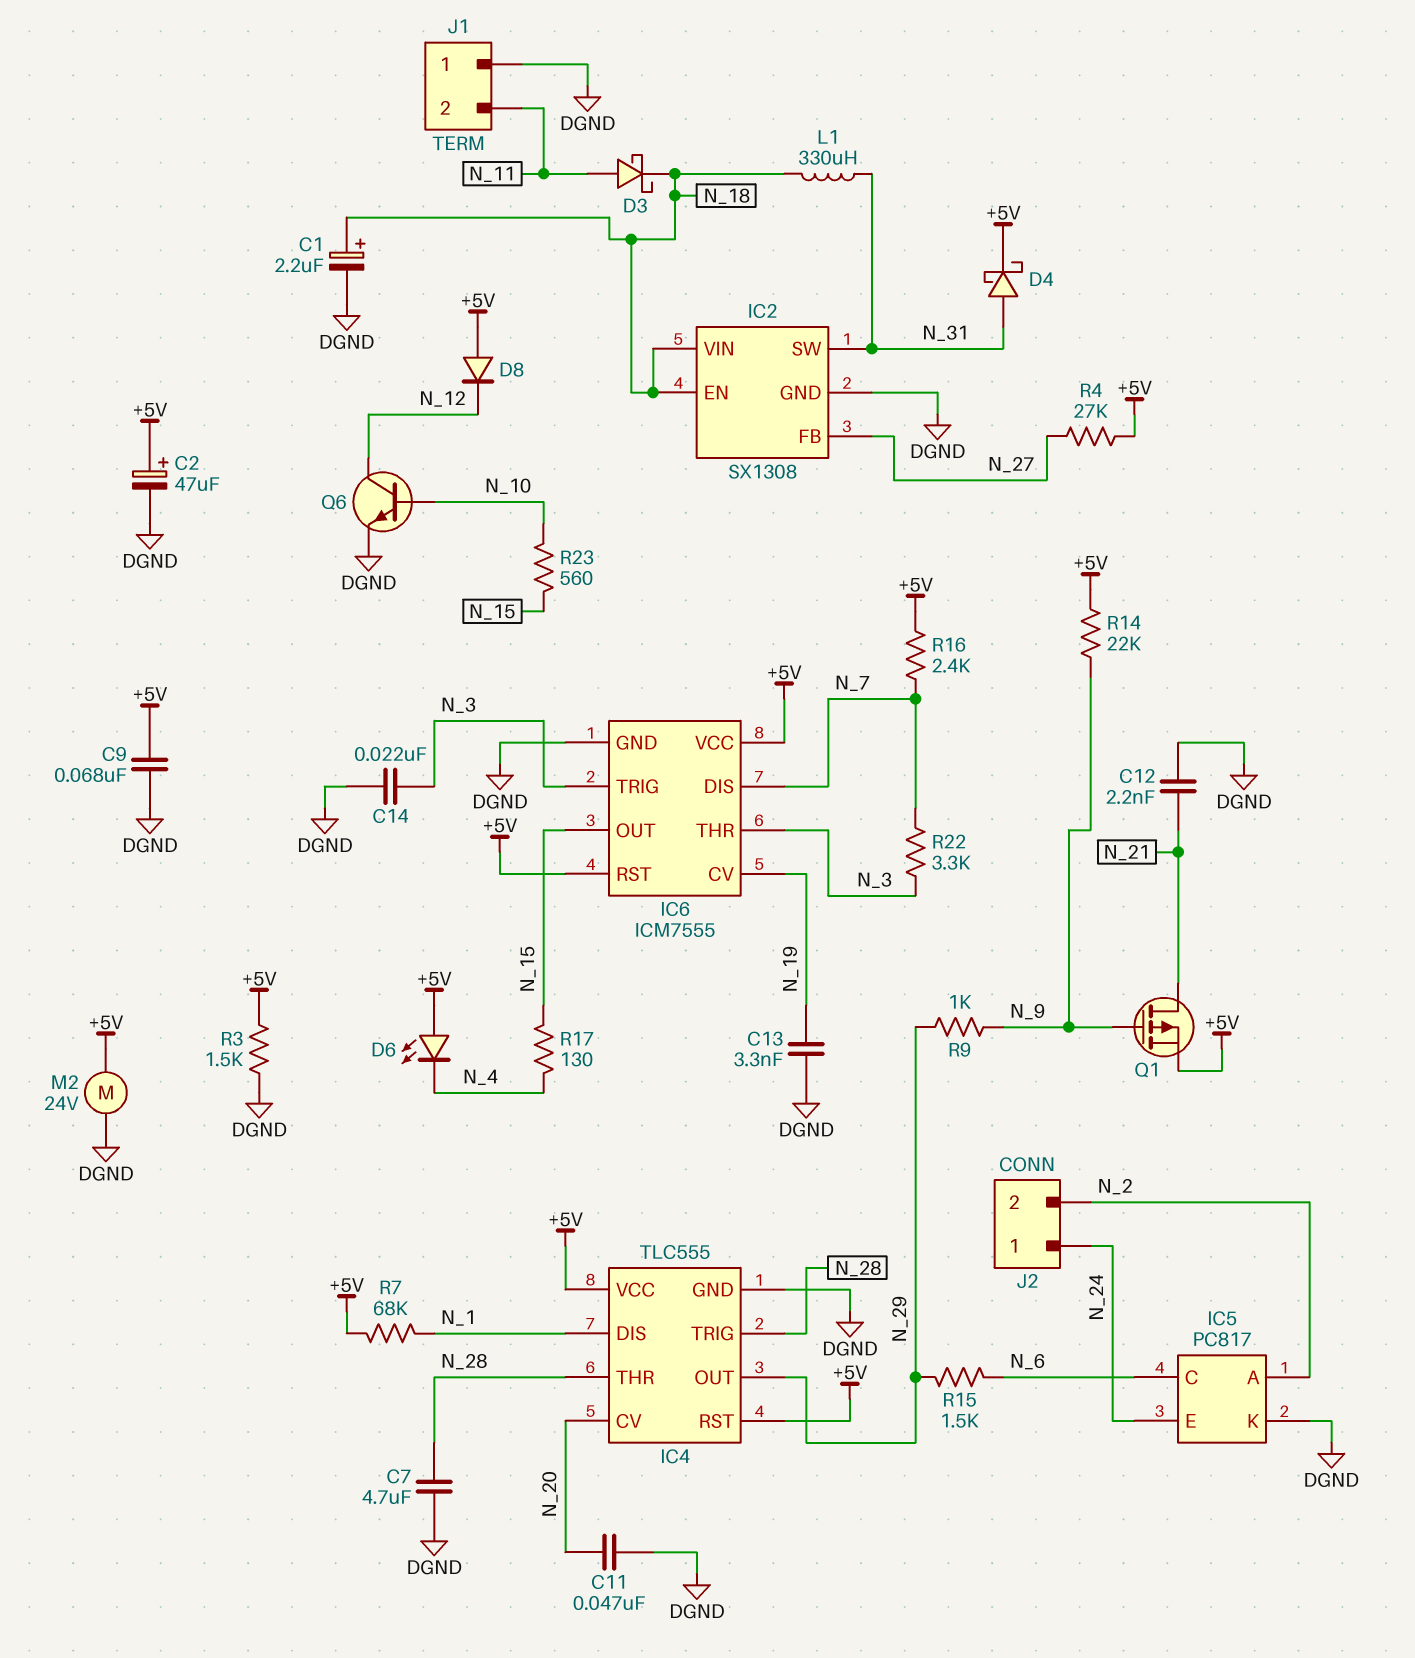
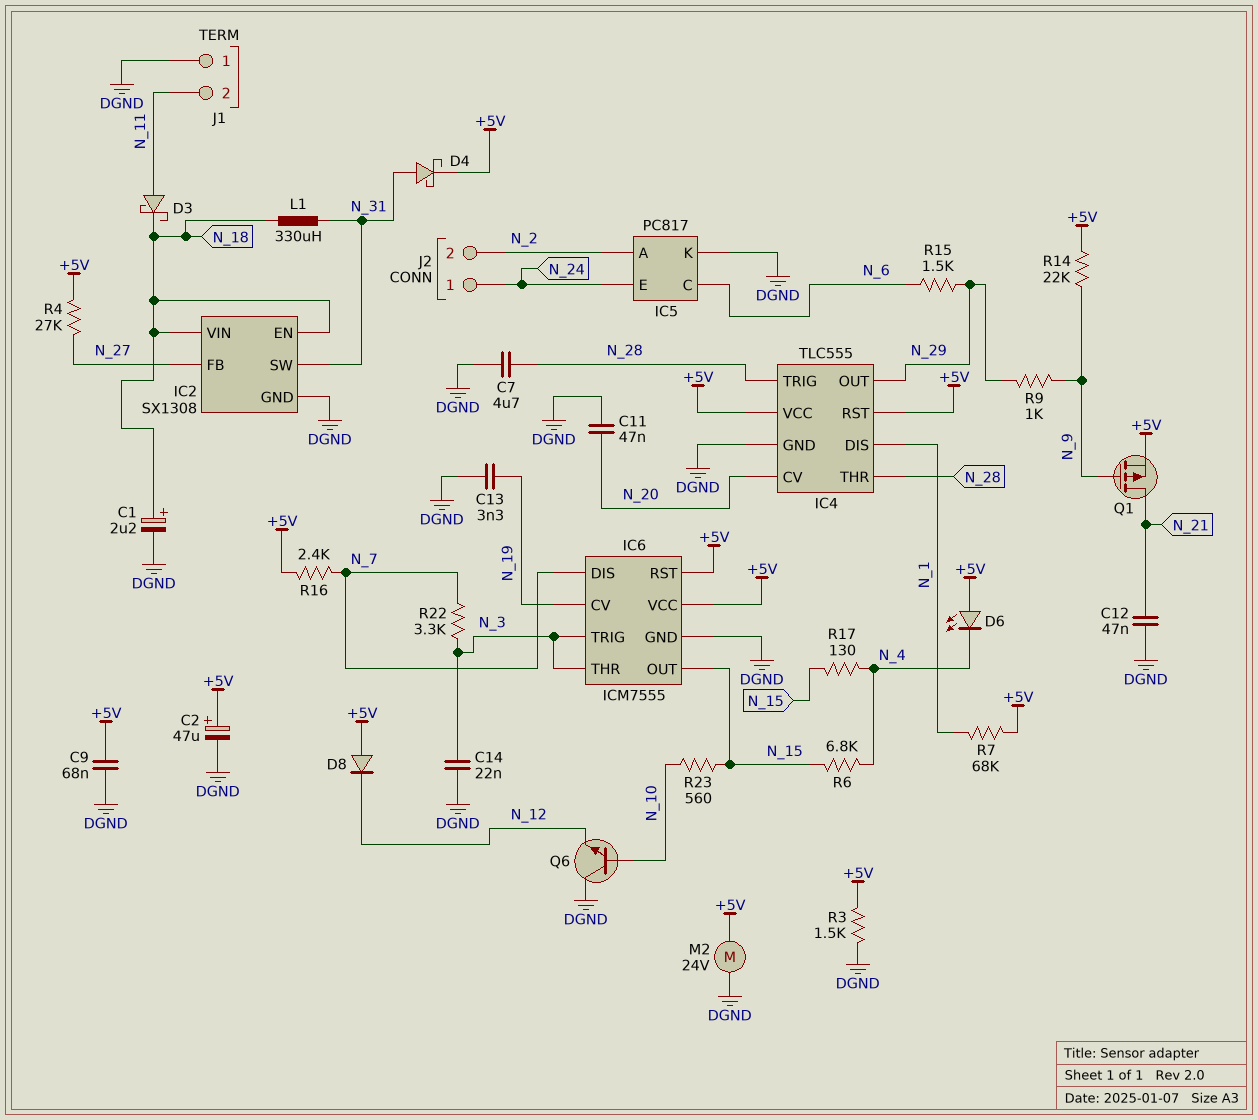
C12: 2.2nF (DGND, N_21) -> 47nF (DGND, N_21)
Q6: NPN (B N_10, C N_12, E DGND) -> NPN (B N_10, C DGND, E N_12)
R6: none -> 6.8k (N_4, N_15)

